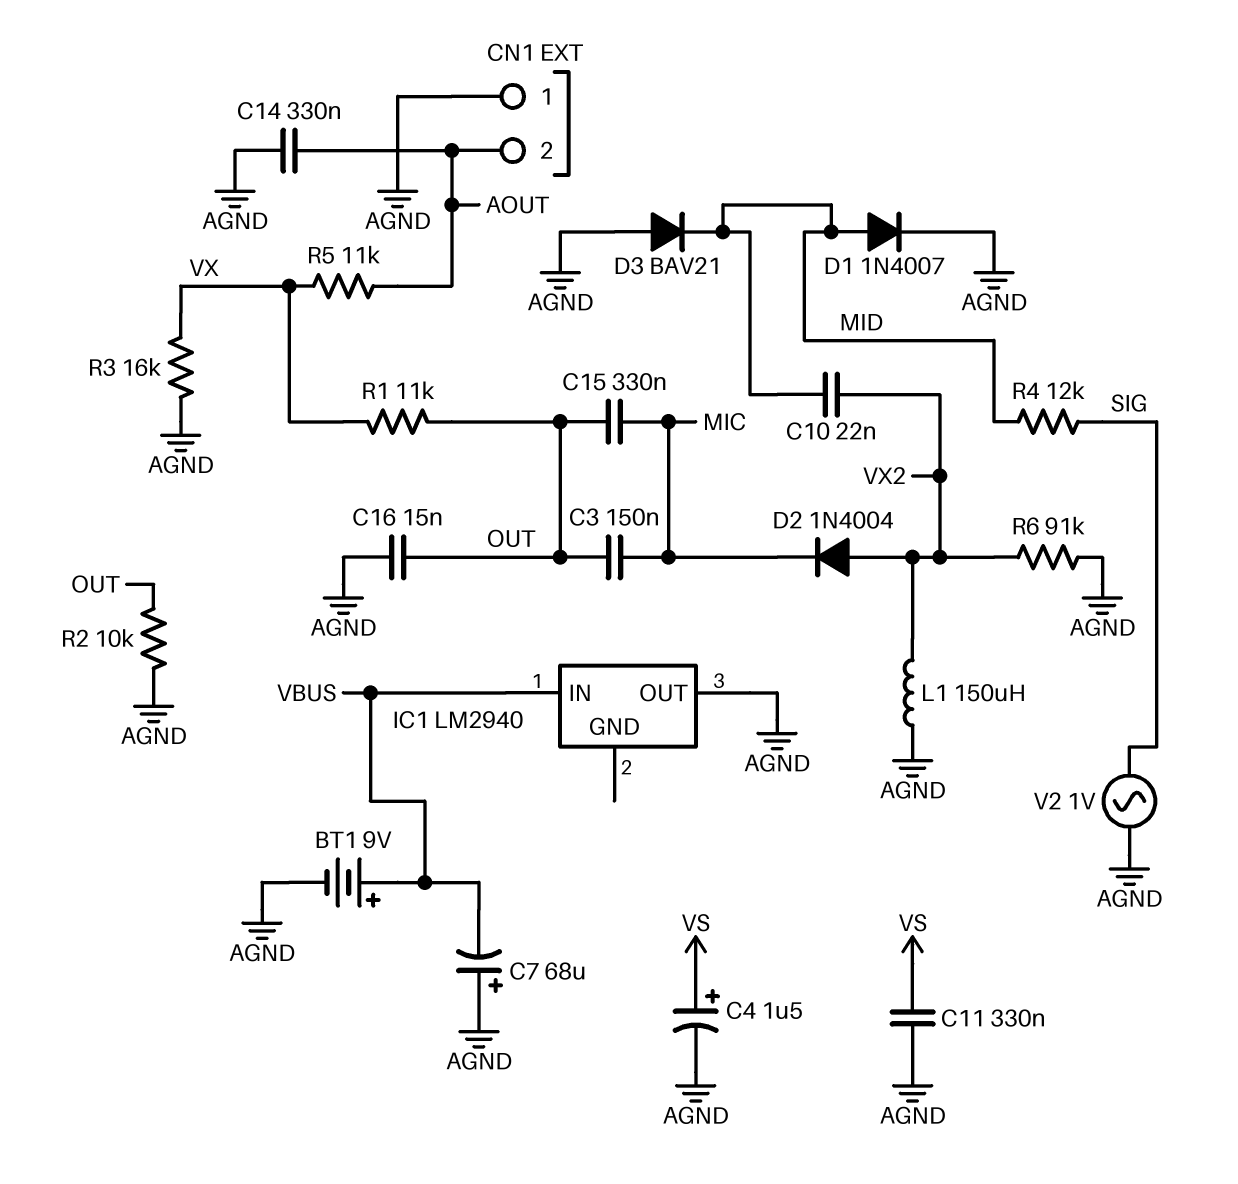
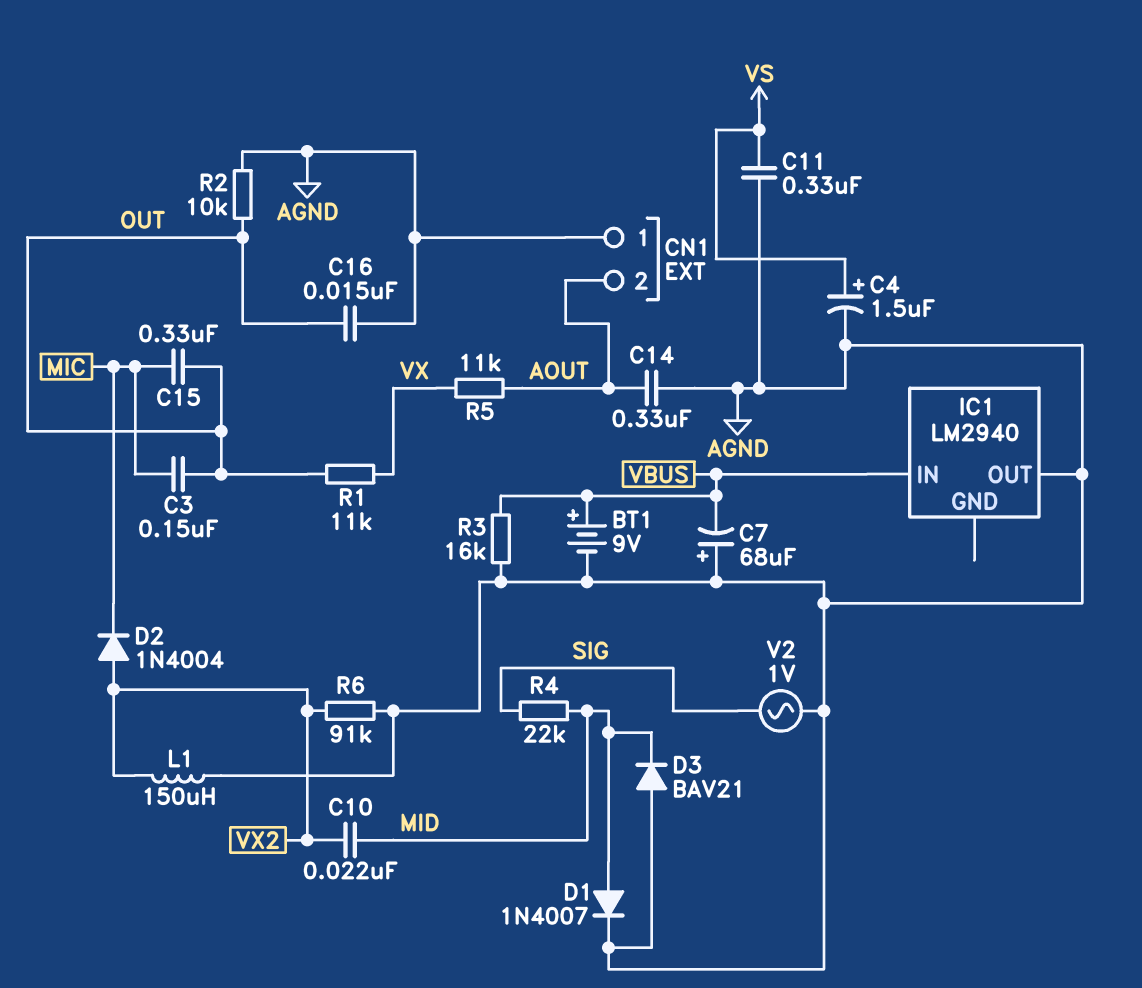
R3: 16k (AGND, VX) -> 16k (AGND, VBUS)
R4: 12k (MID, SIG) -> 22k (MID, SIG)

